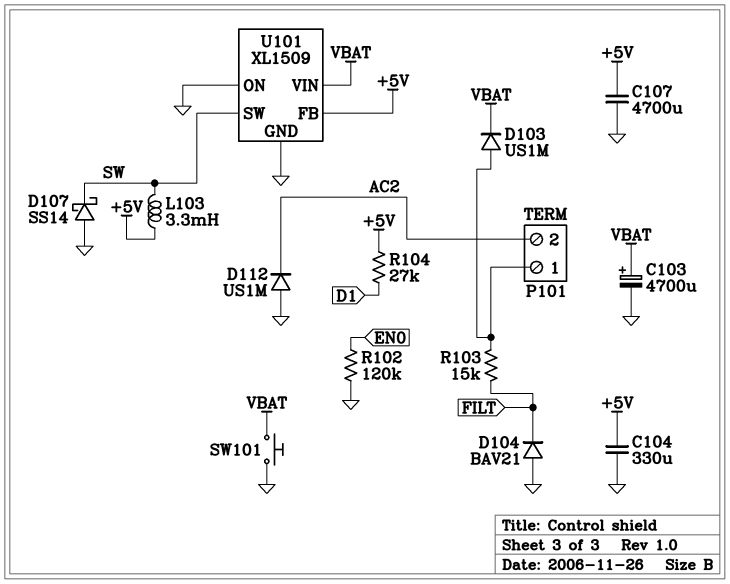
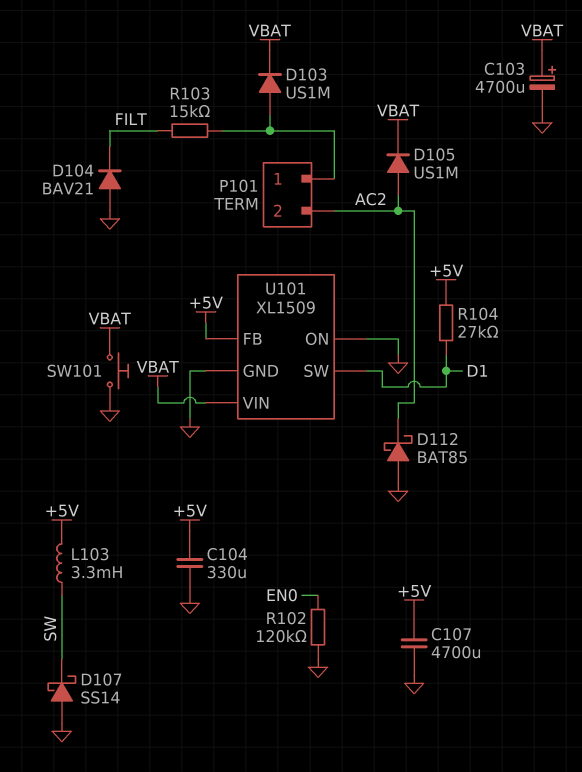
D105: none -> diode US1M (A AC2, K VBAT)
D112: diode US1M (A GND, K AC2) -> schottky BAT85 (A GND, K AC2)
U101 pin SW: SW -> D1

